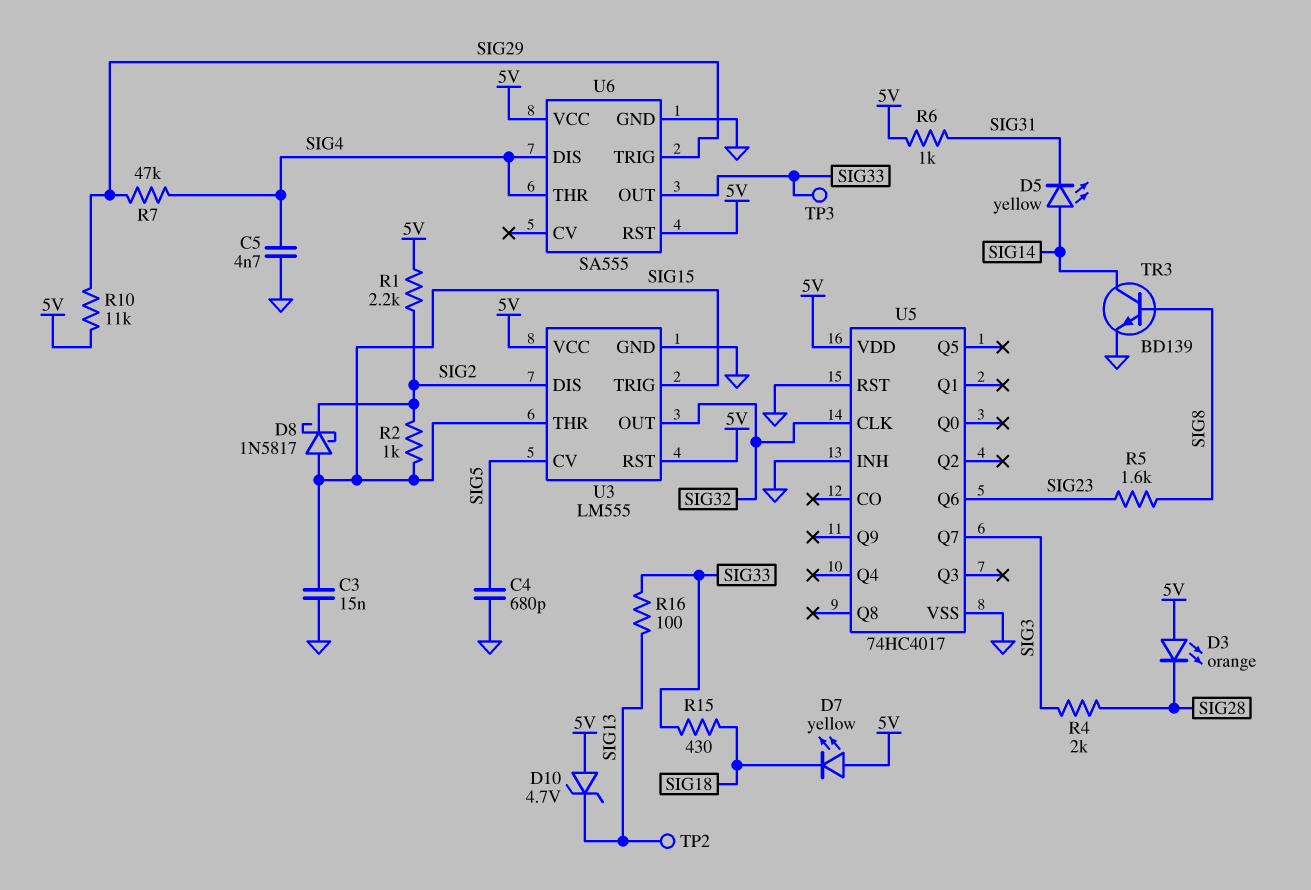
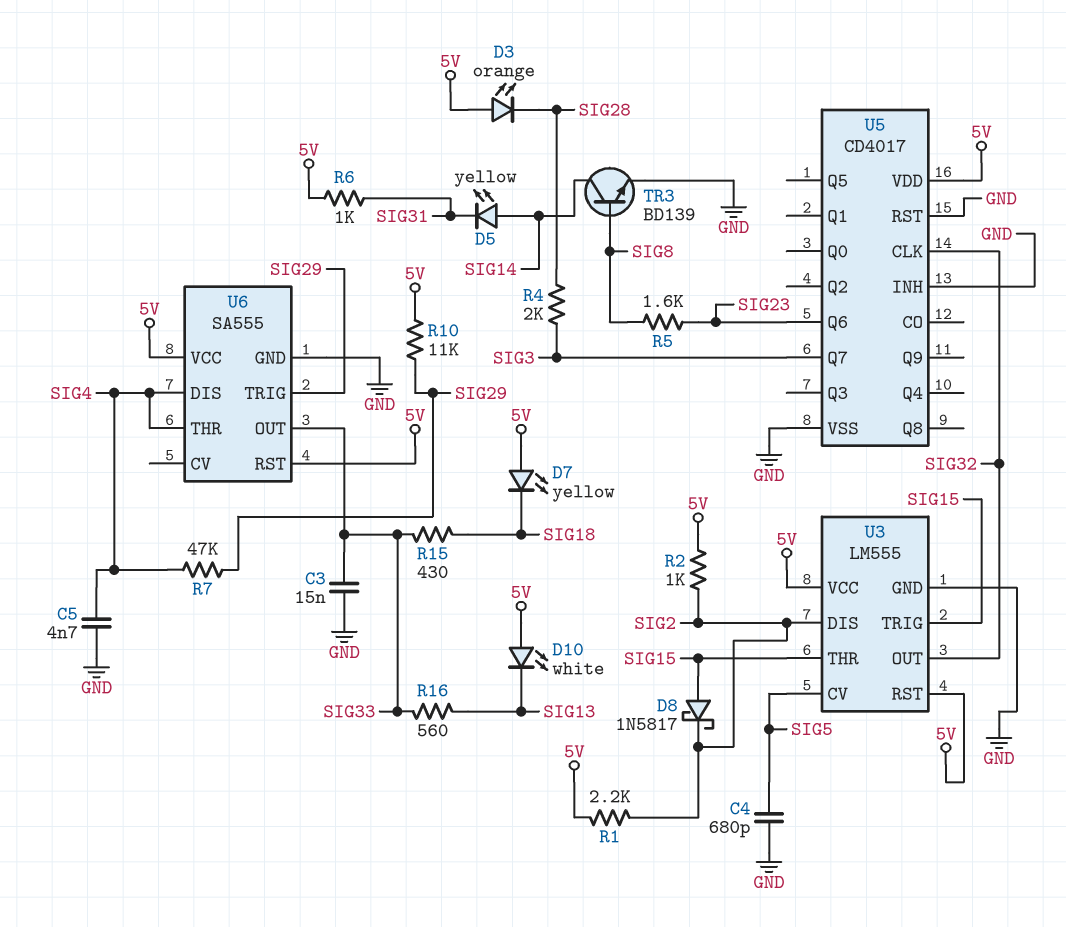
C3: 15nF (GND, SIG15) -> 15nF (GND, SIG33)
D10: zener 4.7V (A 5V, K SIG13) -> LED white (A 5V, K SIG13)
R2: 1k (SIG2, SIG15) -> 1k (5V, SIG2)
R16: 100 (SIG13, SIG33) -> 560 (SIG13, SIG33)
TP2: test point (SIG13) -> none
TP3: test point (SIG33) -> none
U5: 74HC4017 -> CD4017

